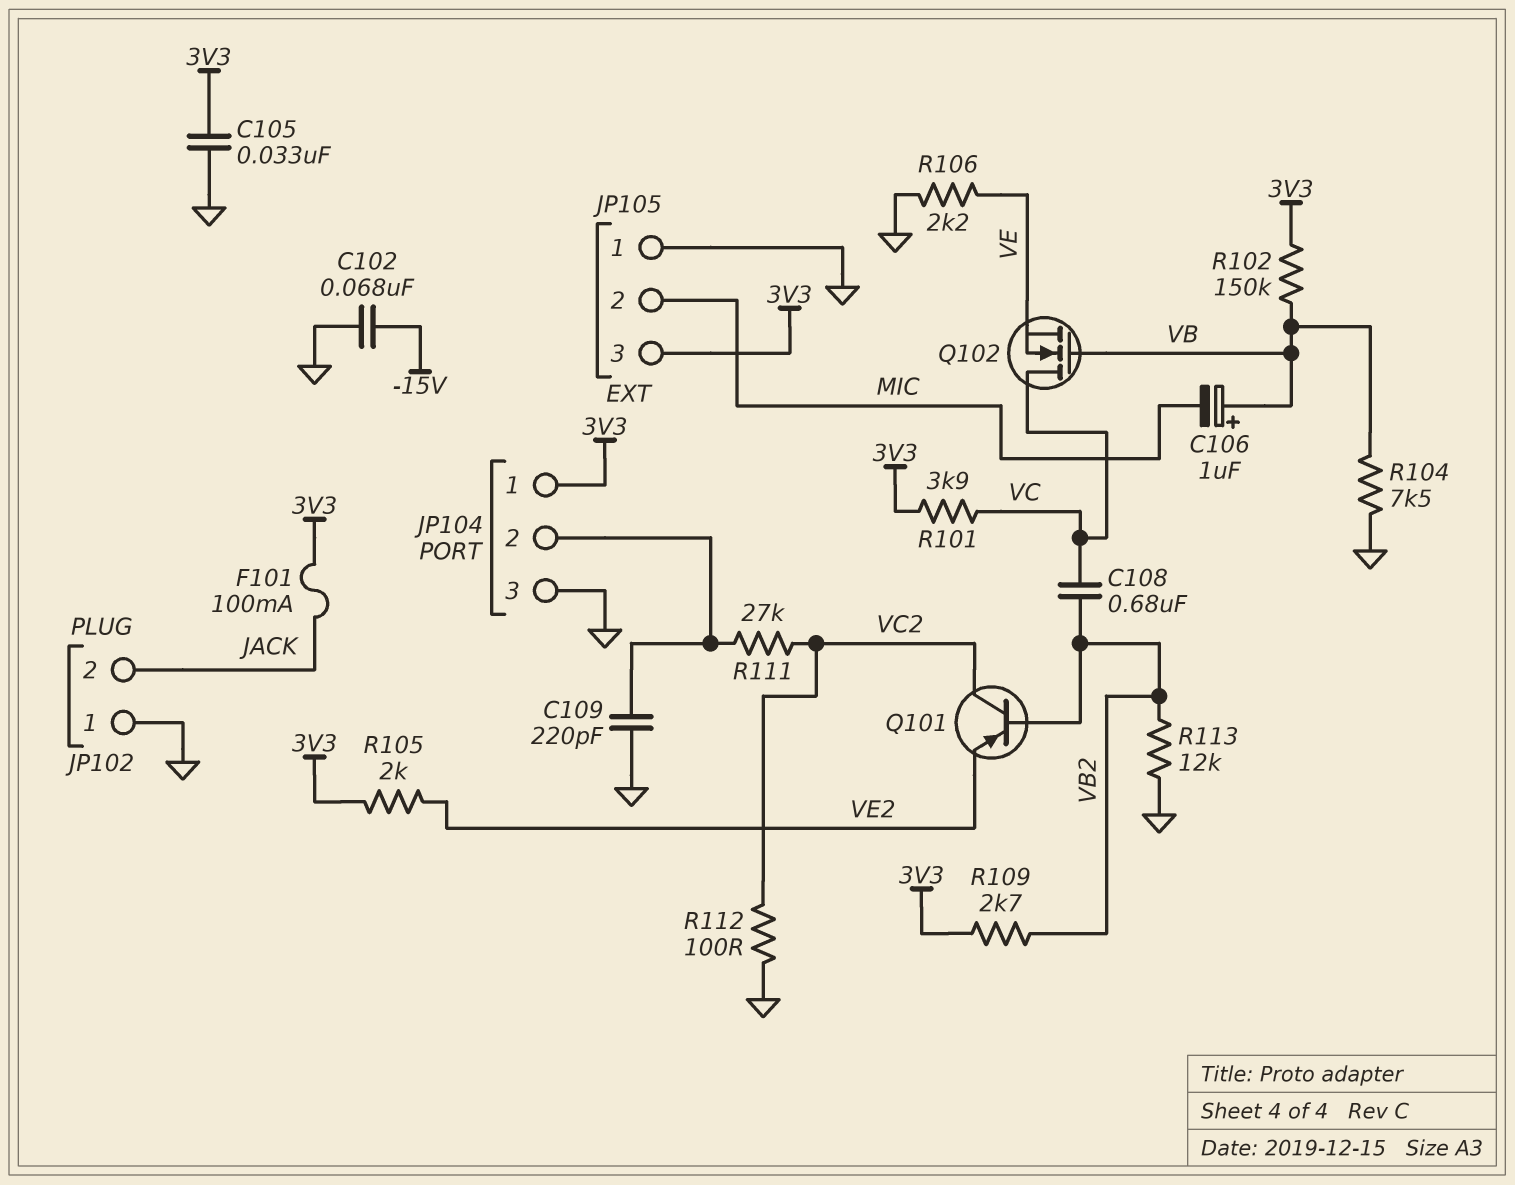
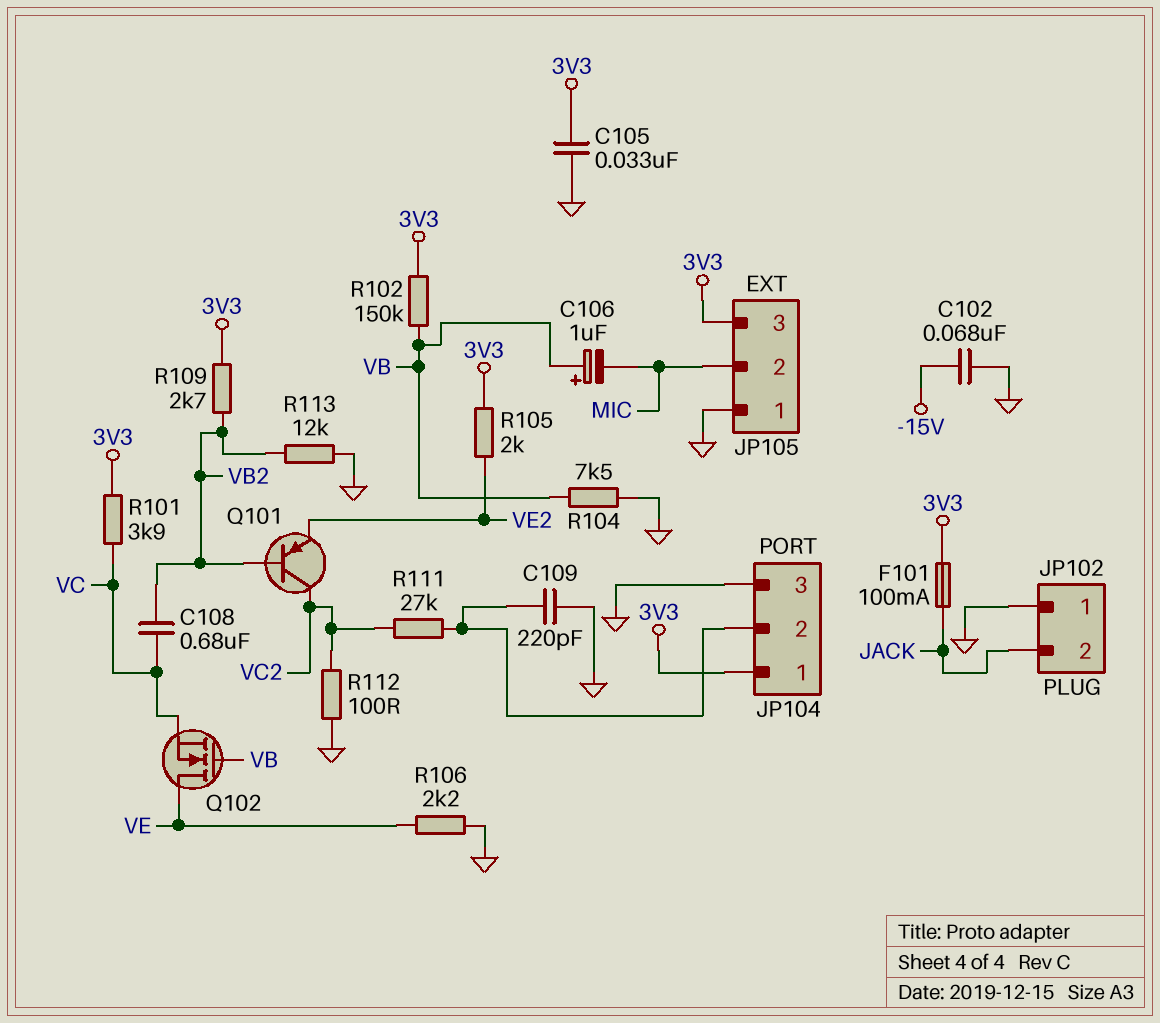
Q102: NMOS (G VB, D VC, S VE) -> NMOS (G VB, D VE, S VC)

